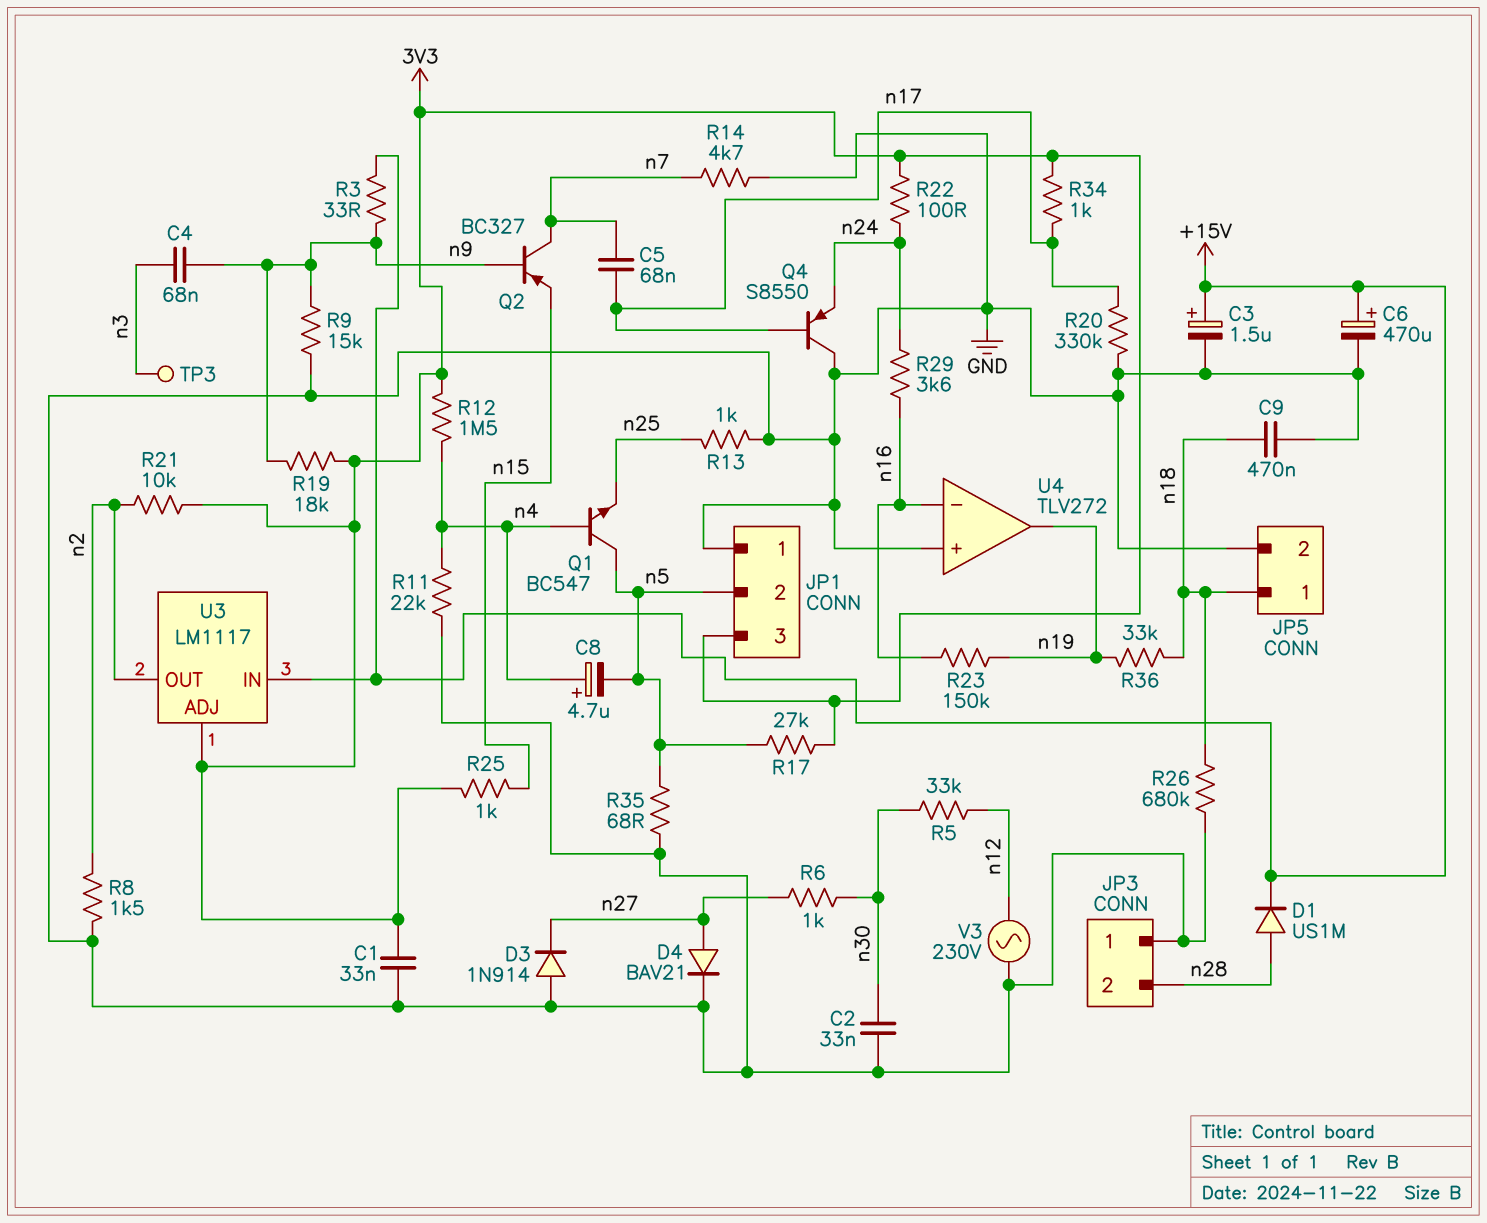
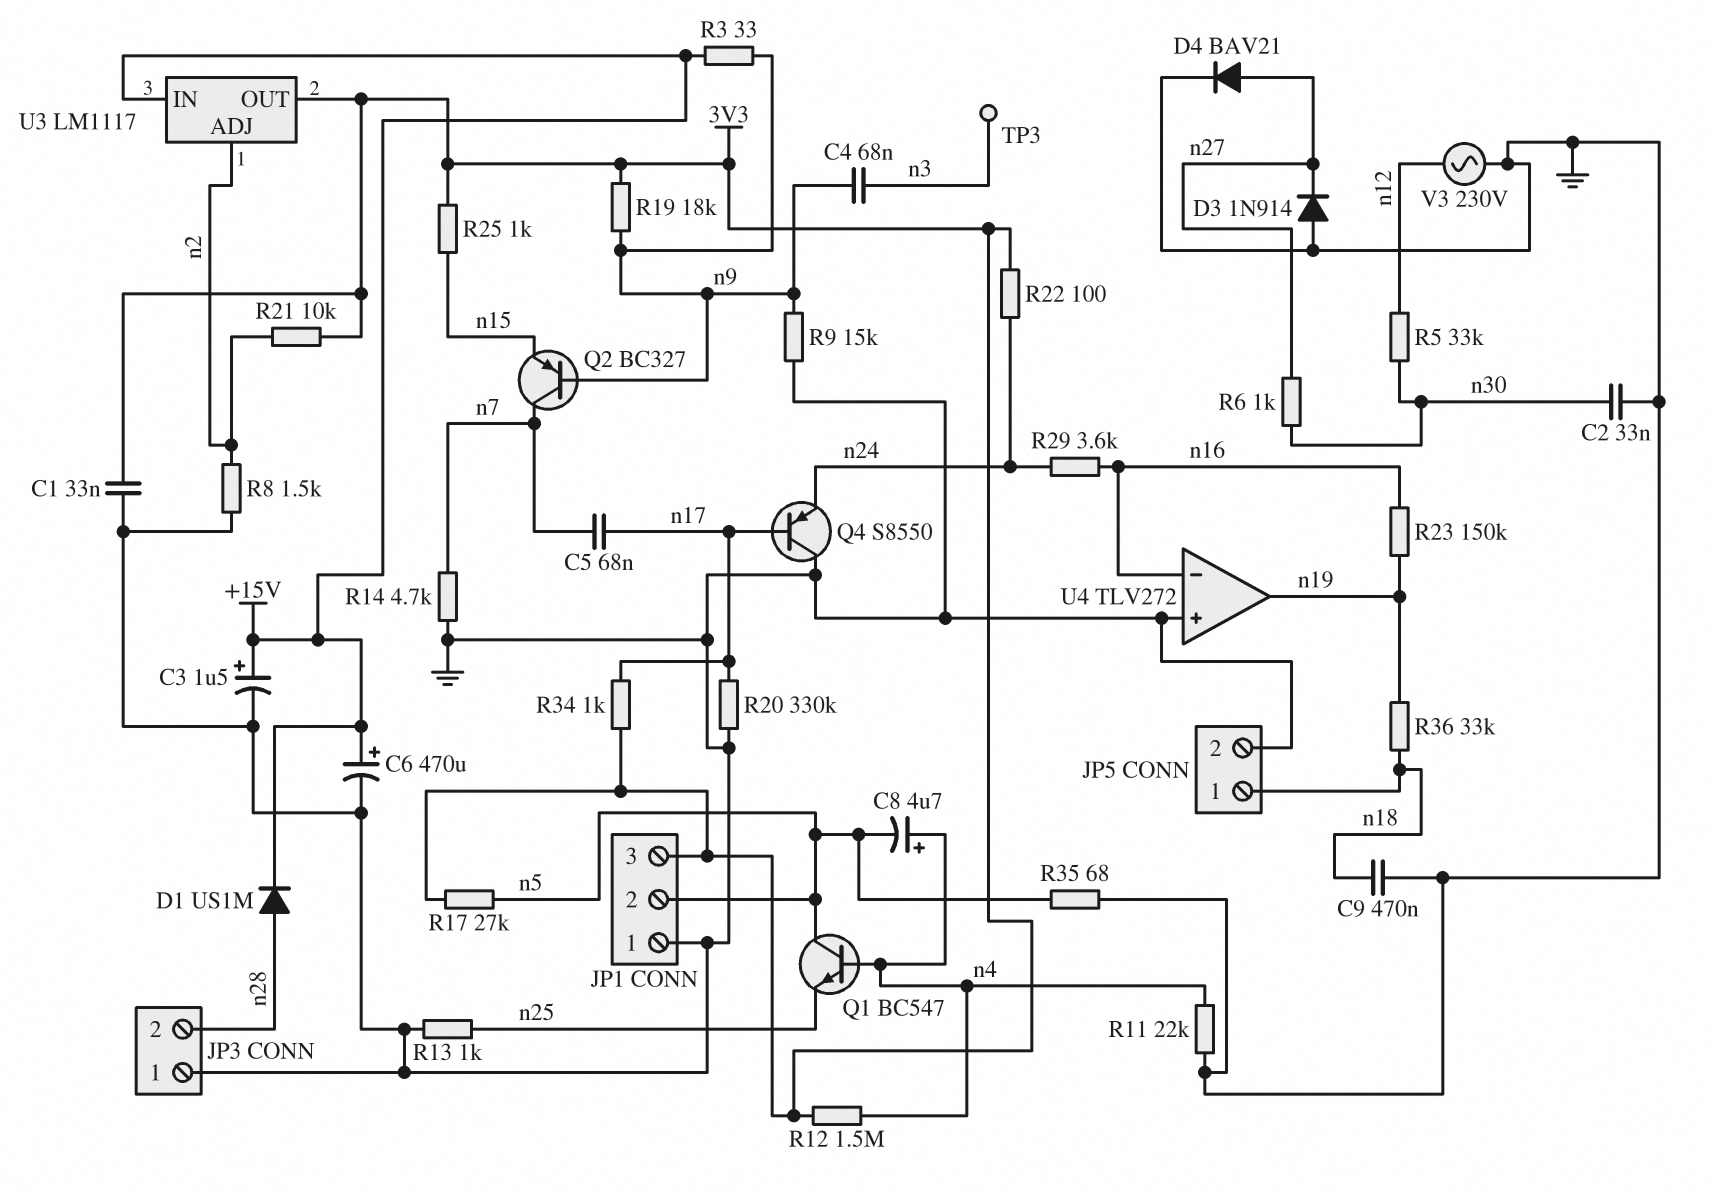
R26: 680k (GND, n18) -> none
U3 pin ADJ: 3V3 -> n2
U3 pin OUT: n2 -> 3V3

